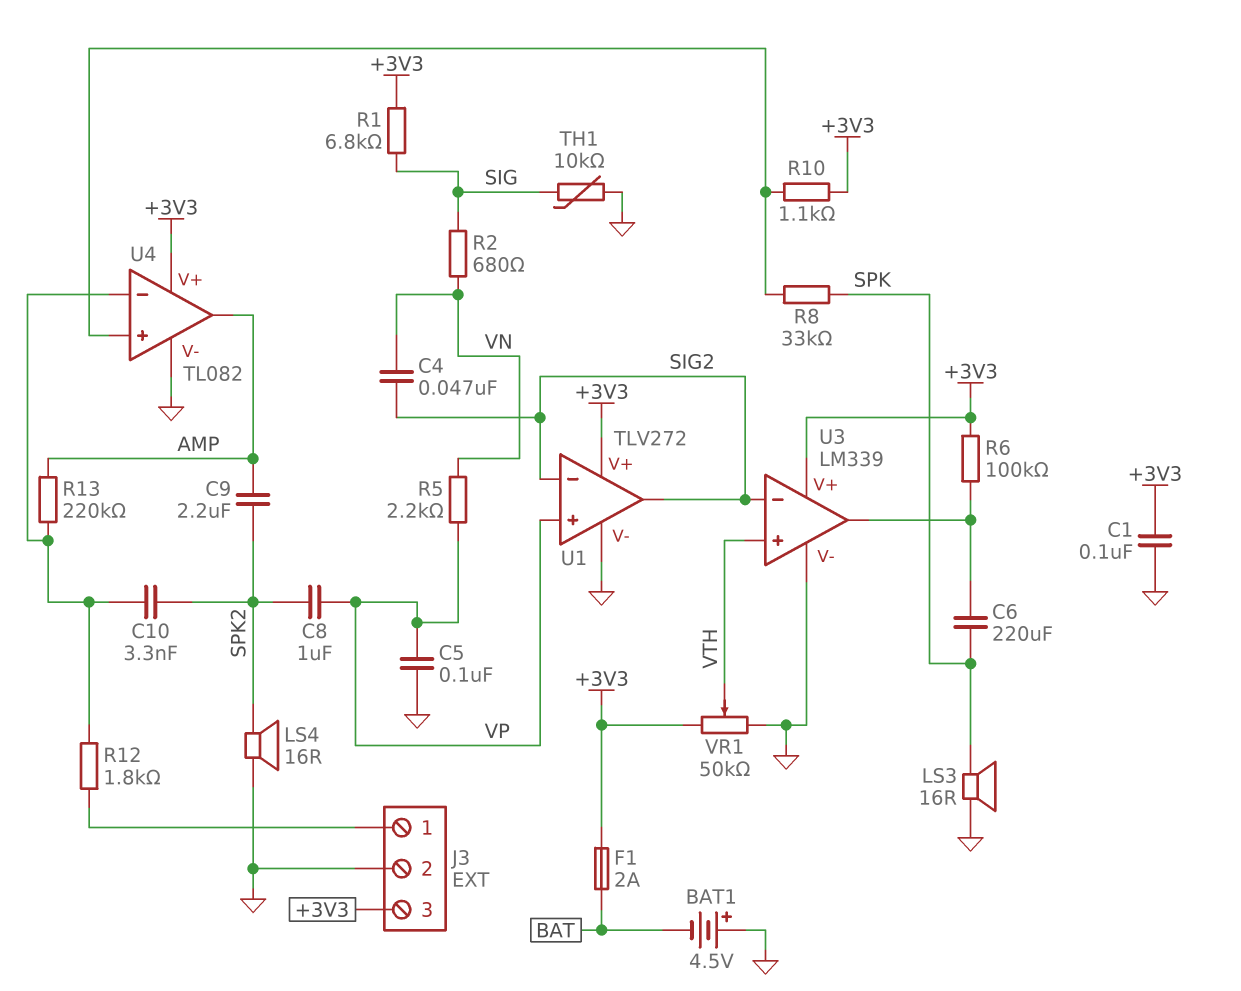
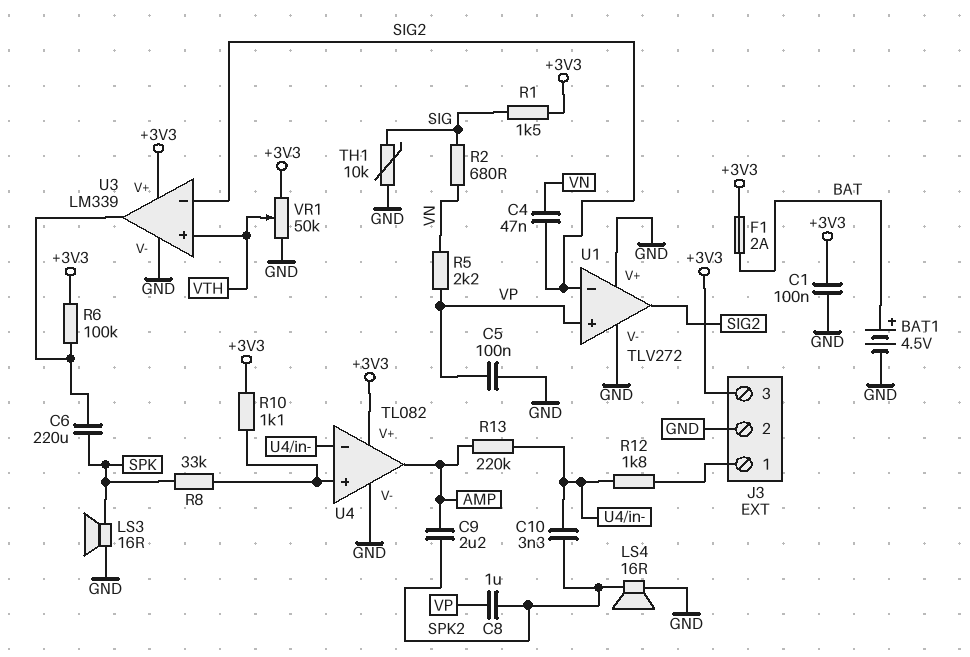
BAT1: 4.5V (plus GND, minus BAT) -> 4.5V (plus BAT, minus GND)
R1: 6.8k (+3V3, SIG) -> 1.5k (+3V3, SIG)
U1 pin V+: +3V3 -> GND

